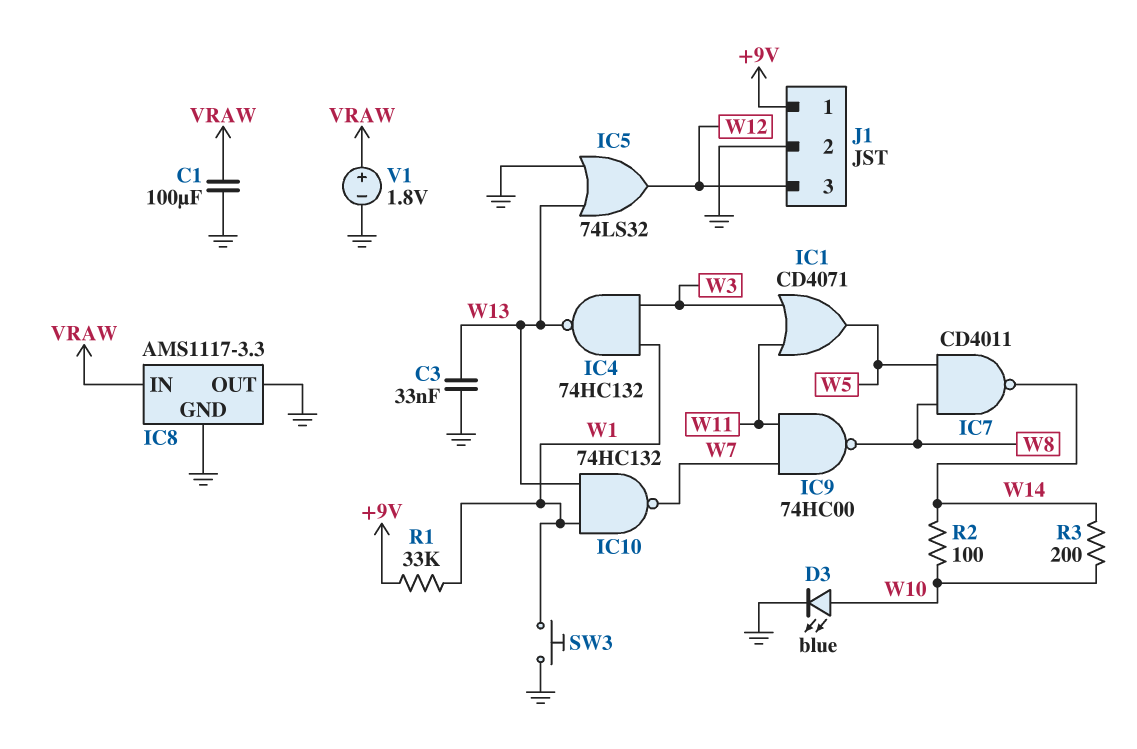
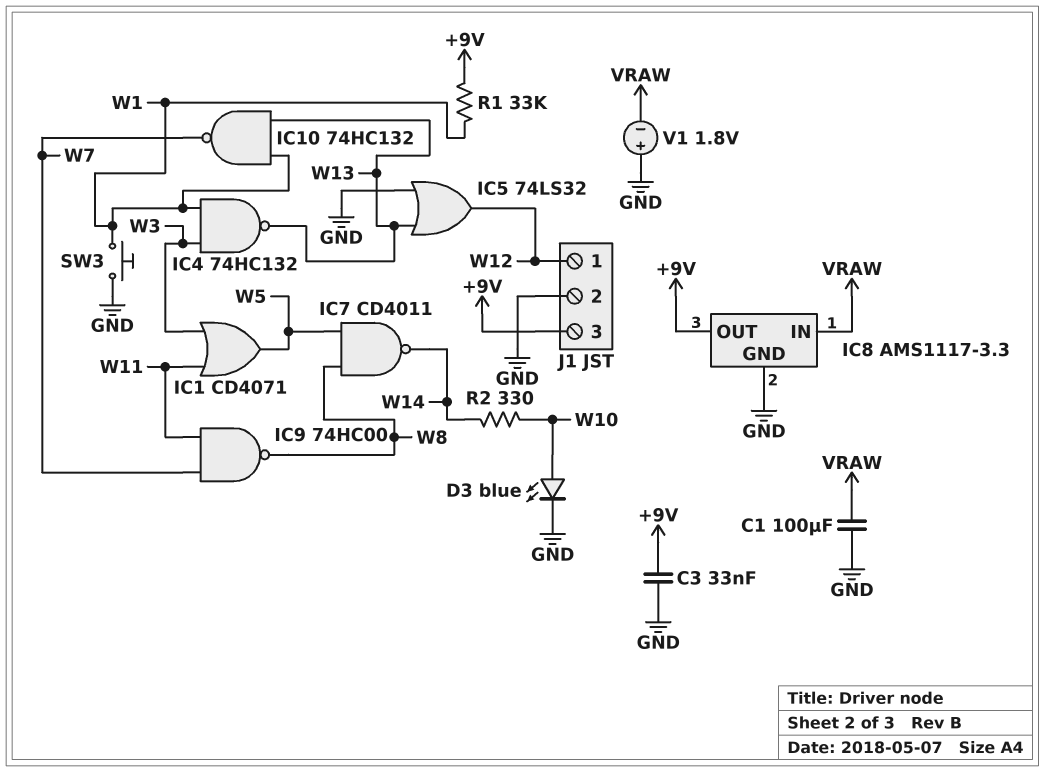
C3: 33nF (GND, W13) -> 33nF (+9V, GND)
IC8 pin OUT: GND -> +9V
J1 pin 1: +9V -> W12
J1 pin 3: W12 -> +9V
R2: 100 (W10, W14) -> 330 (W10, W14)
R3: 200 (W10, W14) -> none
V1: 1.8V (plus VRAW, minus GND) -> 1.8V (plus GND, minus VRAW)

